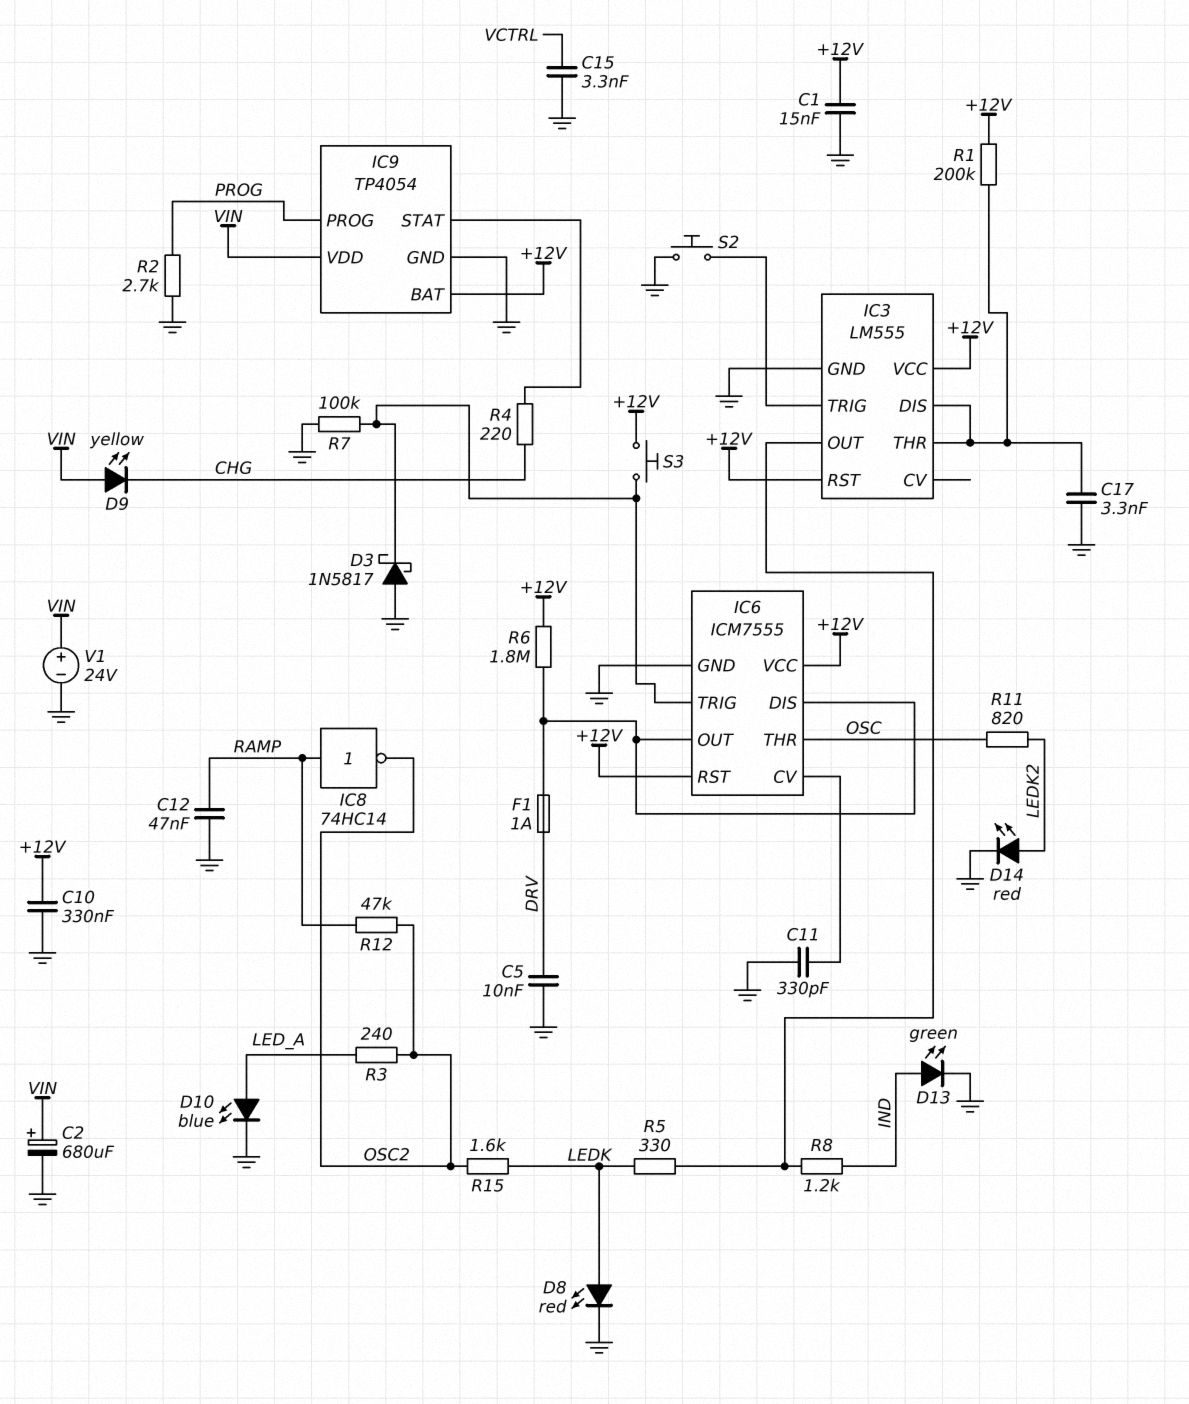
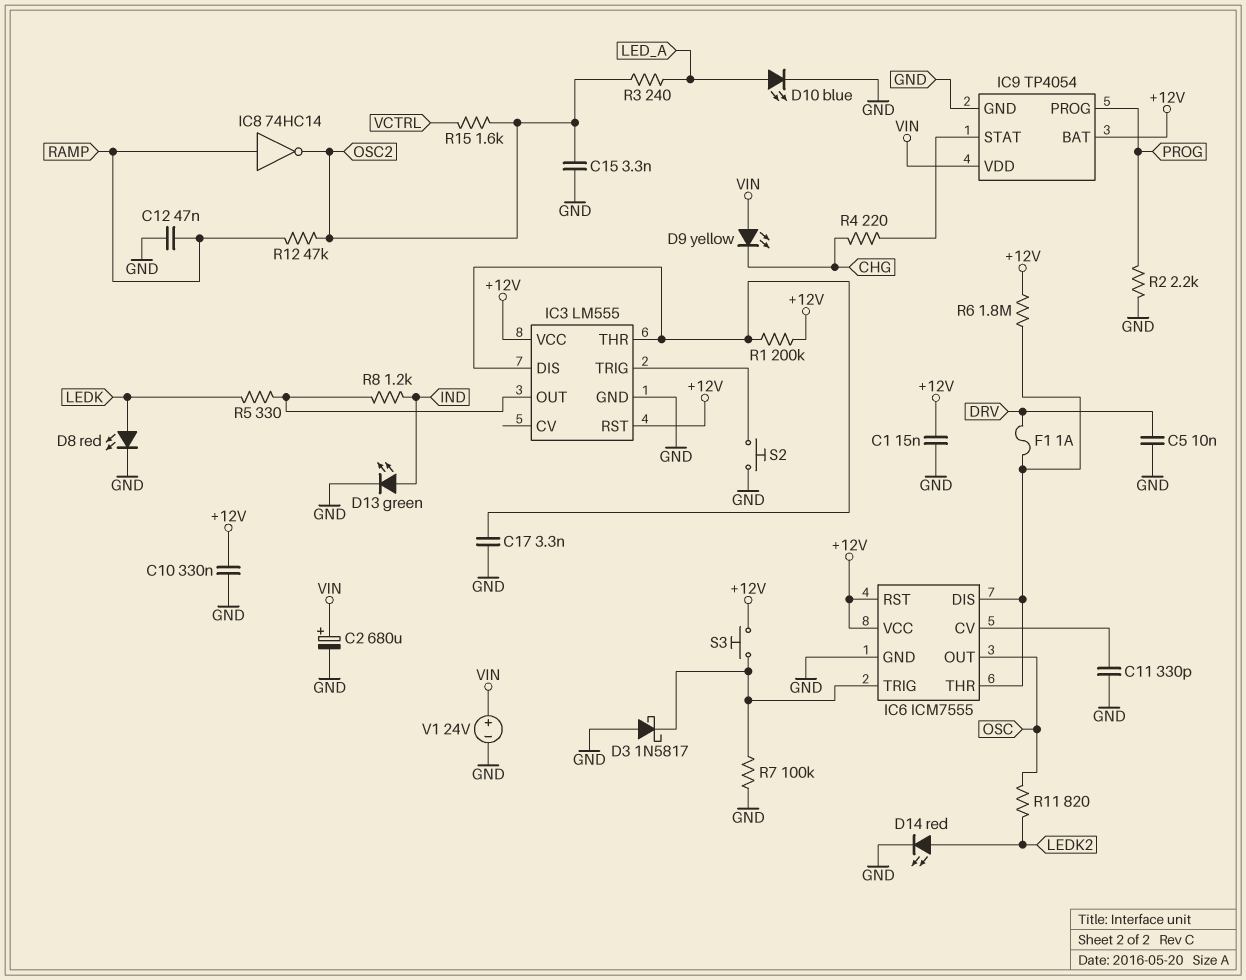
C15: 3.3nF (GND, VCTRL) -> 3.3nF (GND, OSC2)
IC6 pin OUT: IC6/DIS -> OSC
IC6 pin THR: OSC -> IC6/DIS
R2: 2.7k (GND, PROG) -> 2.2k (GND, PROG)
R15: 1.6k (LEDK, OSC2) -> 1.6k (OSC2, VCTRL)

